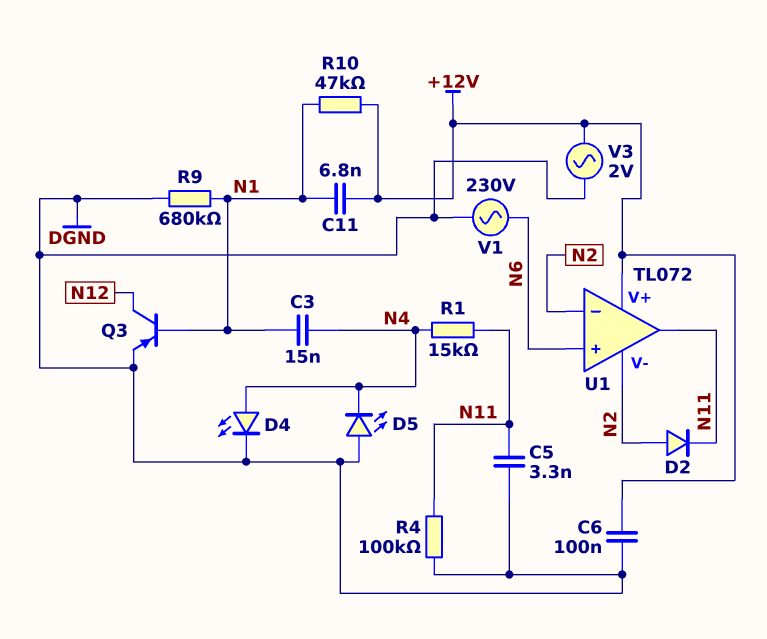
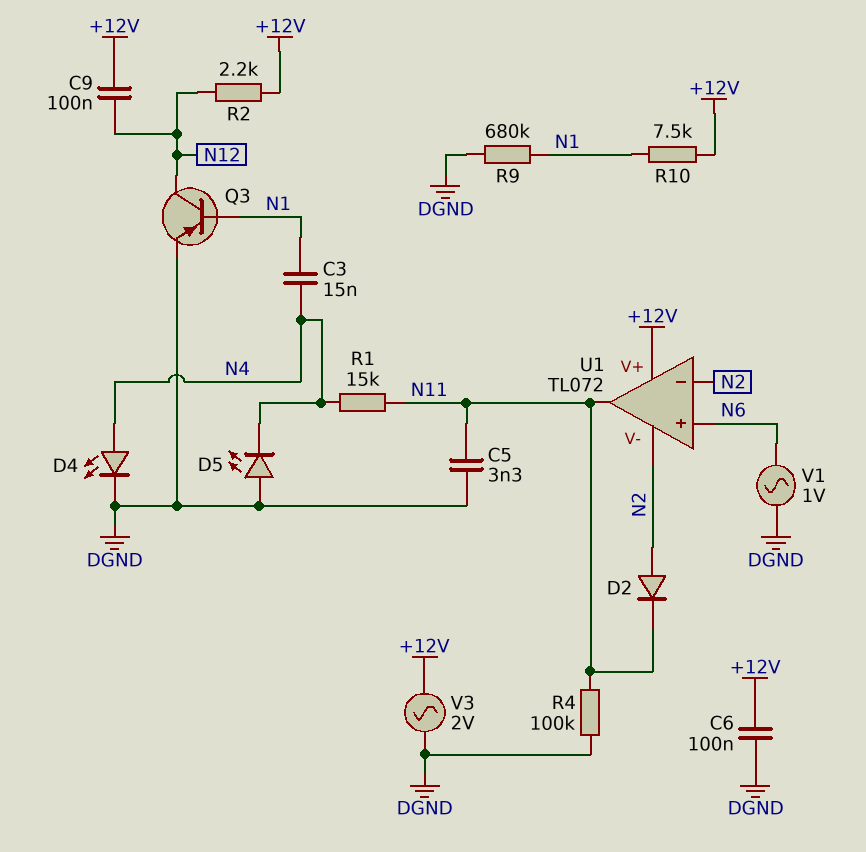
C9: none -> 100nF (+12V, N12)
C11: 6.8nF (+12V, N1) -> none
R2: none -> 2.2k (+12V, N12)
R10: 47k (+12V, N1) -> 7.5k (+12V, N1)
V1: AC 230V (DGND, N6) -> AC 1V (DGND, N6)

